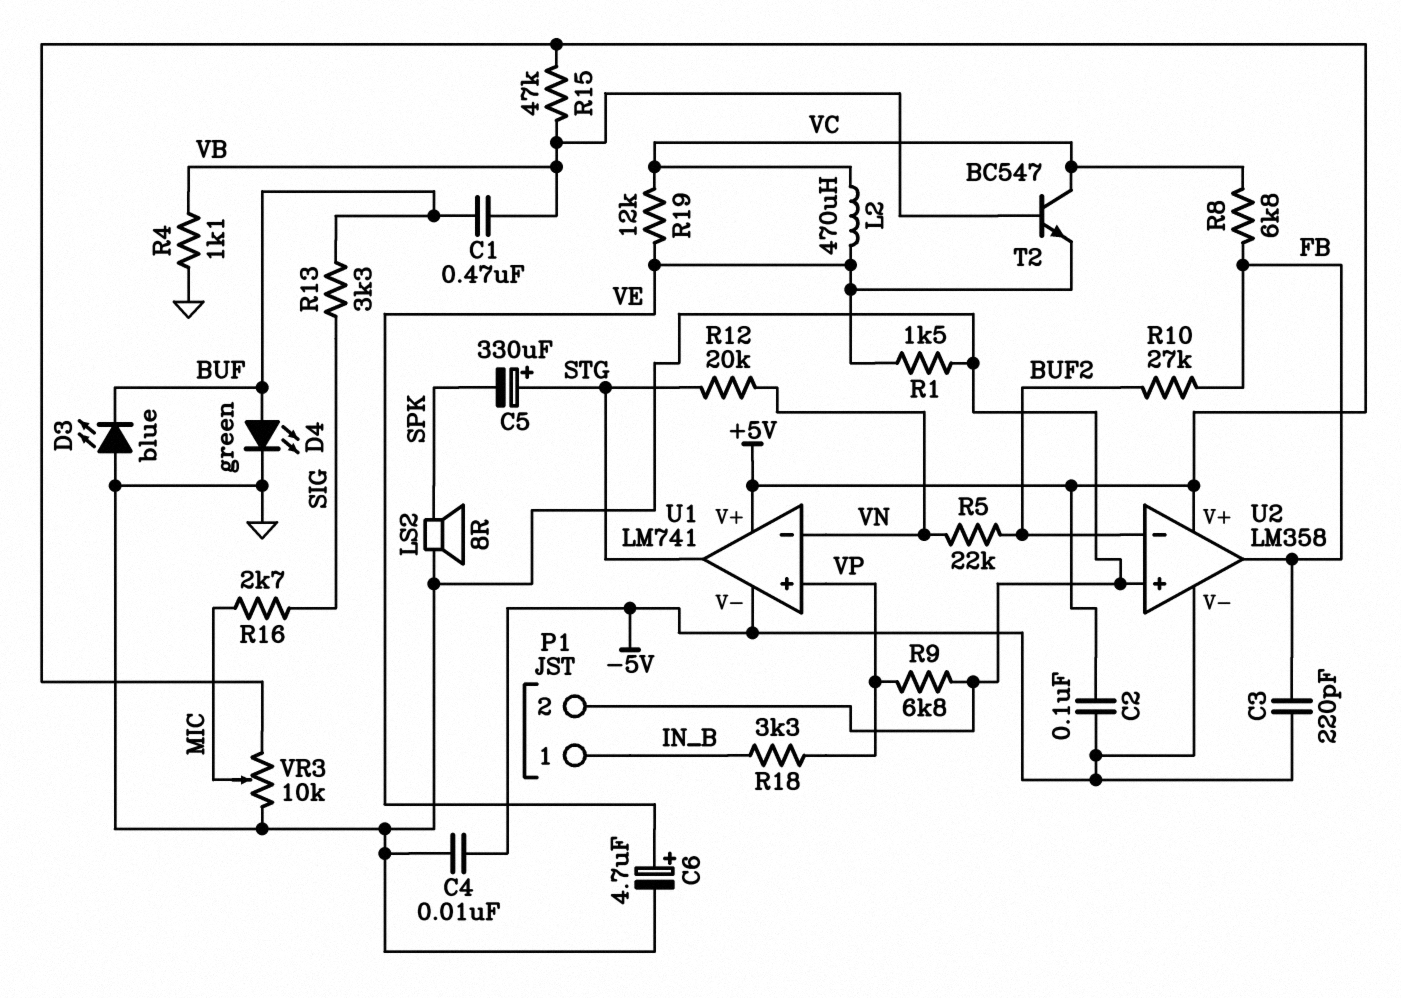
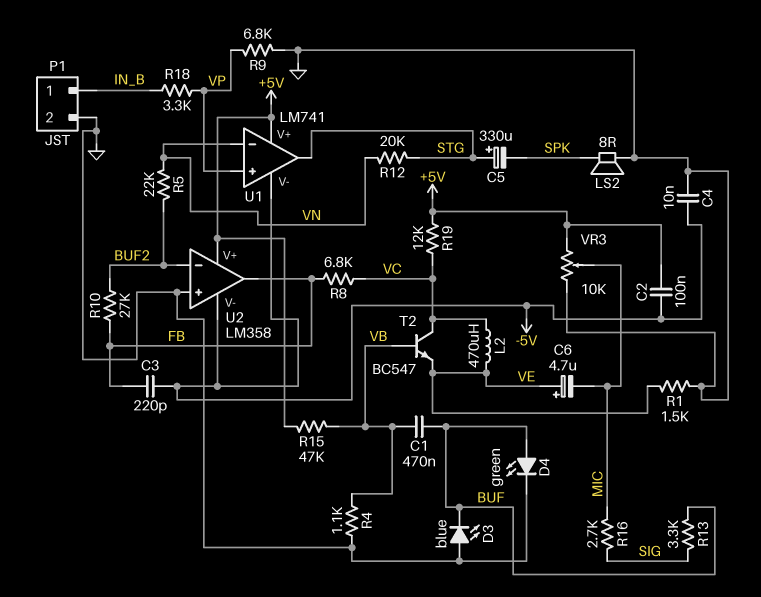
C6: 4.7uF (plus VE, minus GND) -> 4.7uF (plus VE, minus MIC)
R19: 12k (VC, VE) -> 12k (+5V, VC)

